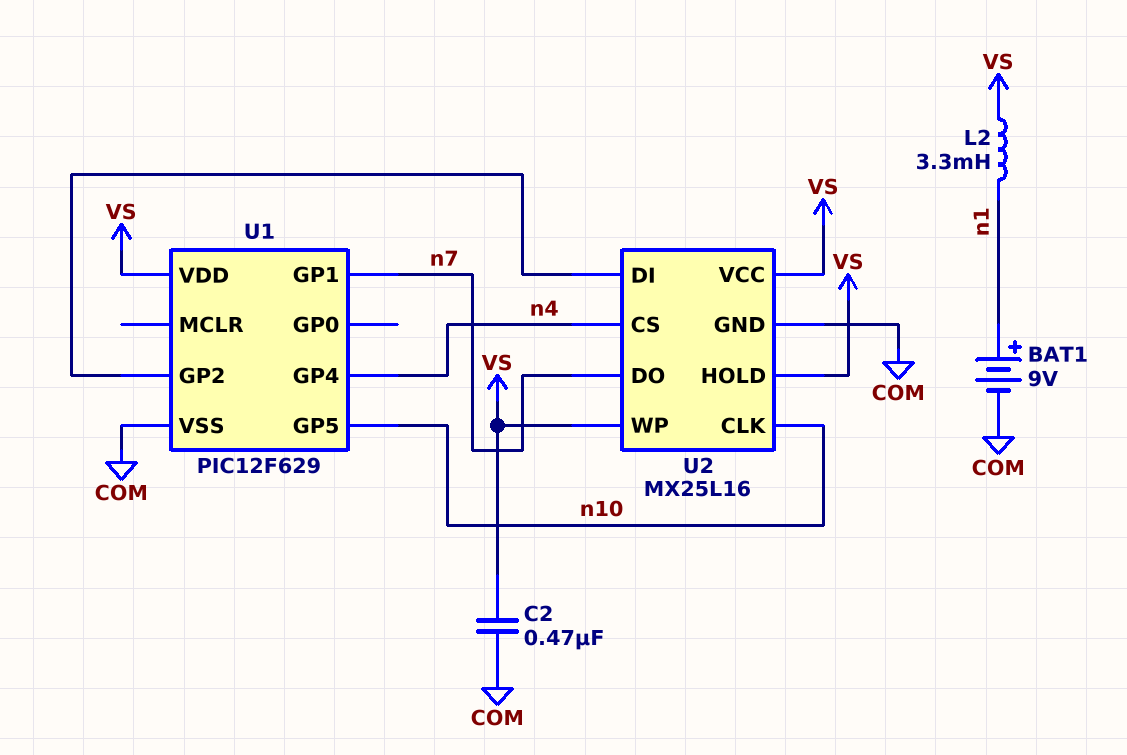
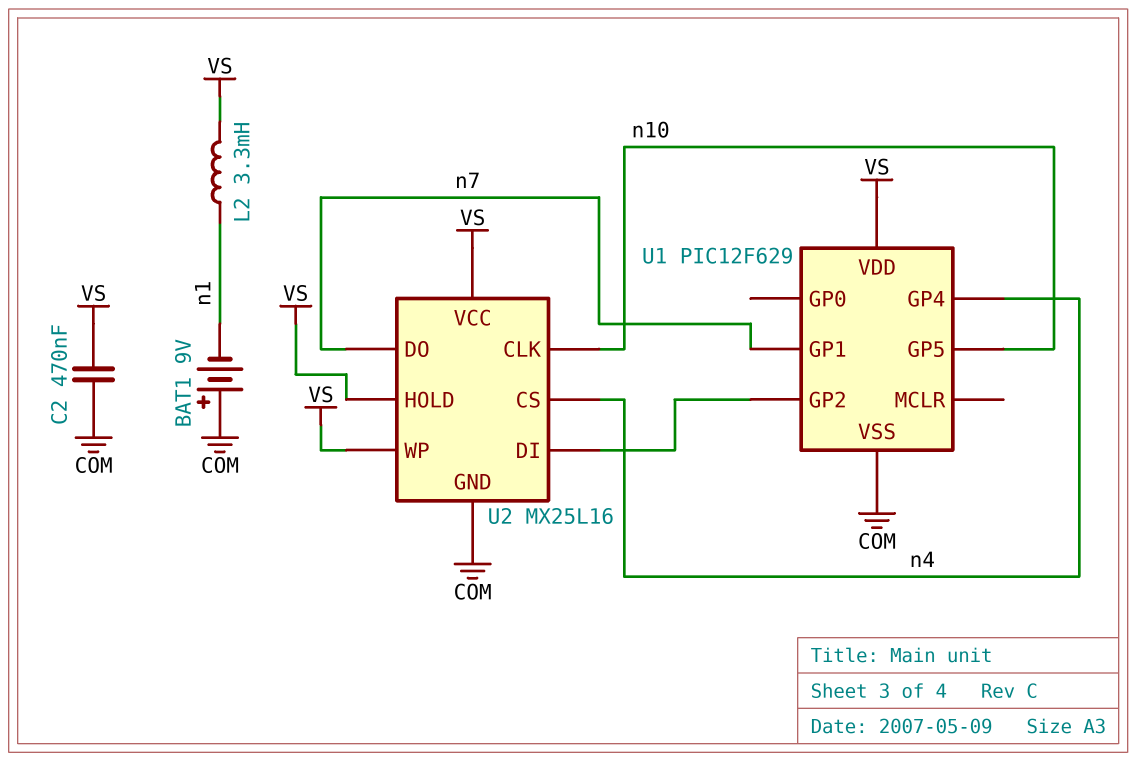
BAT1: 9V (plus n1, minus COM) -> 9V (plus COM, minus n1)

